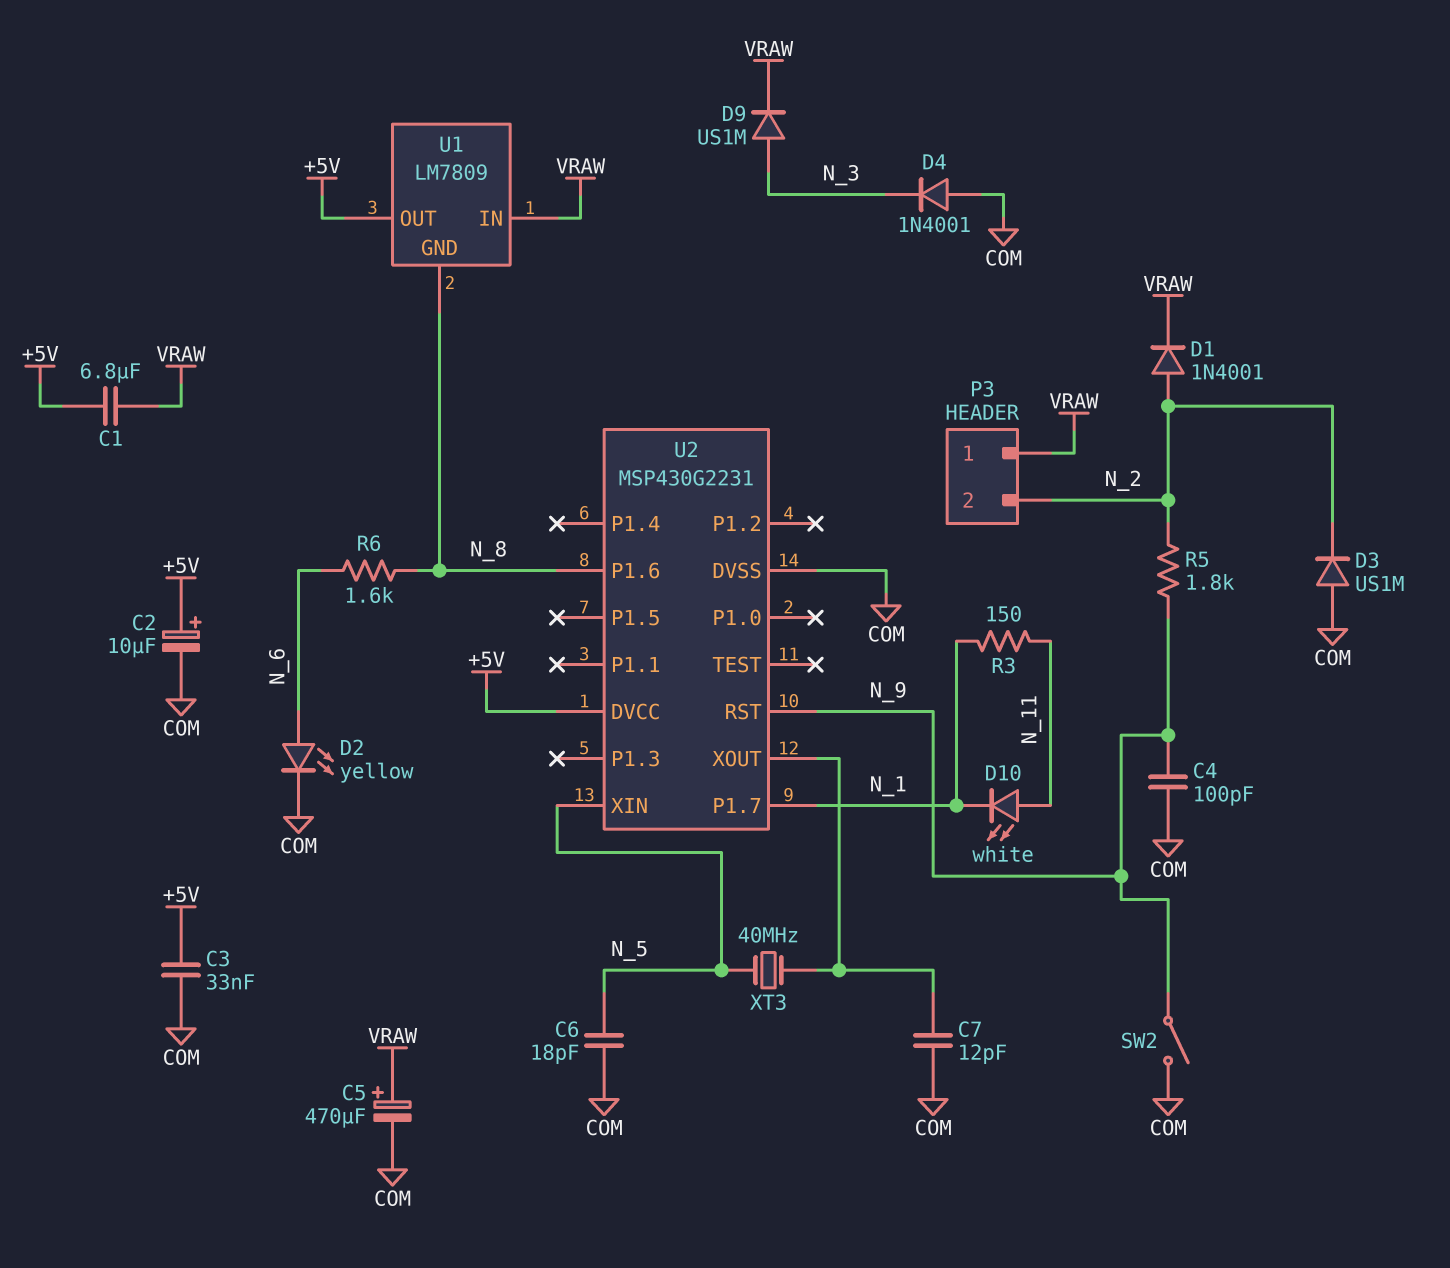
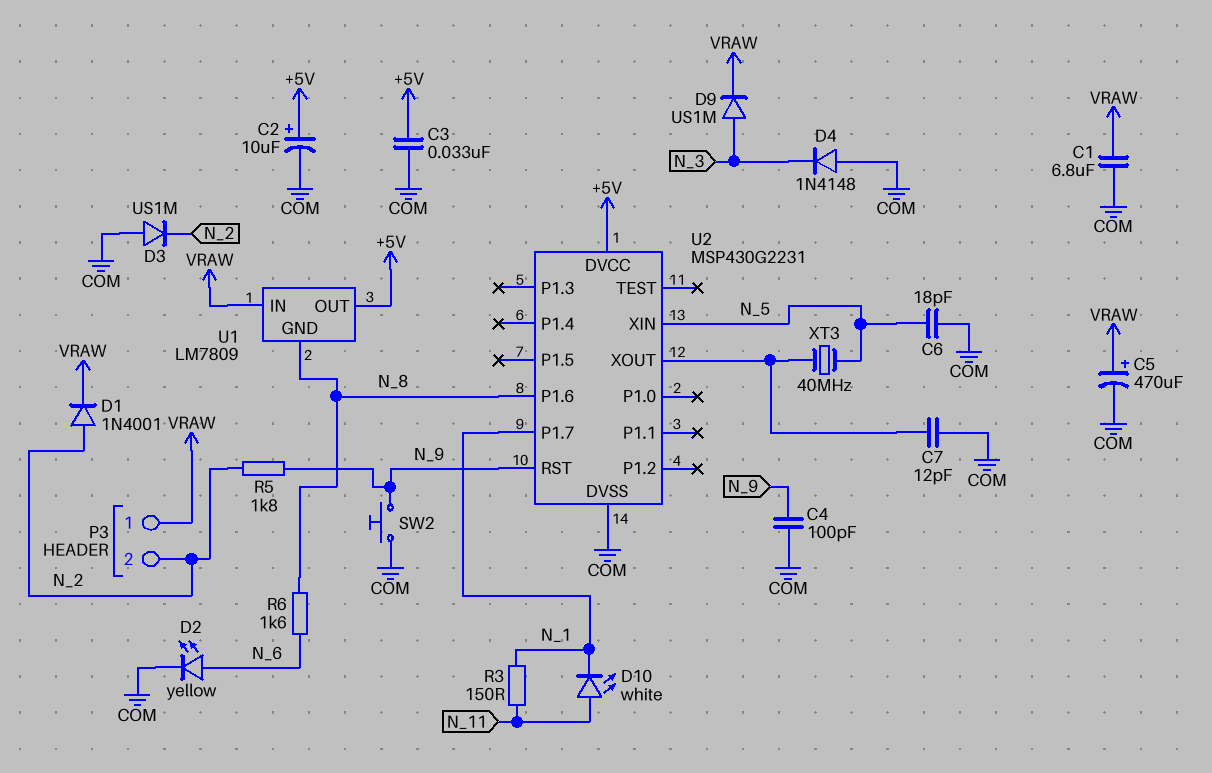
C1: 6.8uF (+5V, VRAW) -> 6.8uF (COM, VRAW)
D4: diode 1N4001 (A COM, K N_3) -> diode 1N4148 (A COM, K N_3)
SW2: switch (COM, N_9) -> button (COM, N_9)

